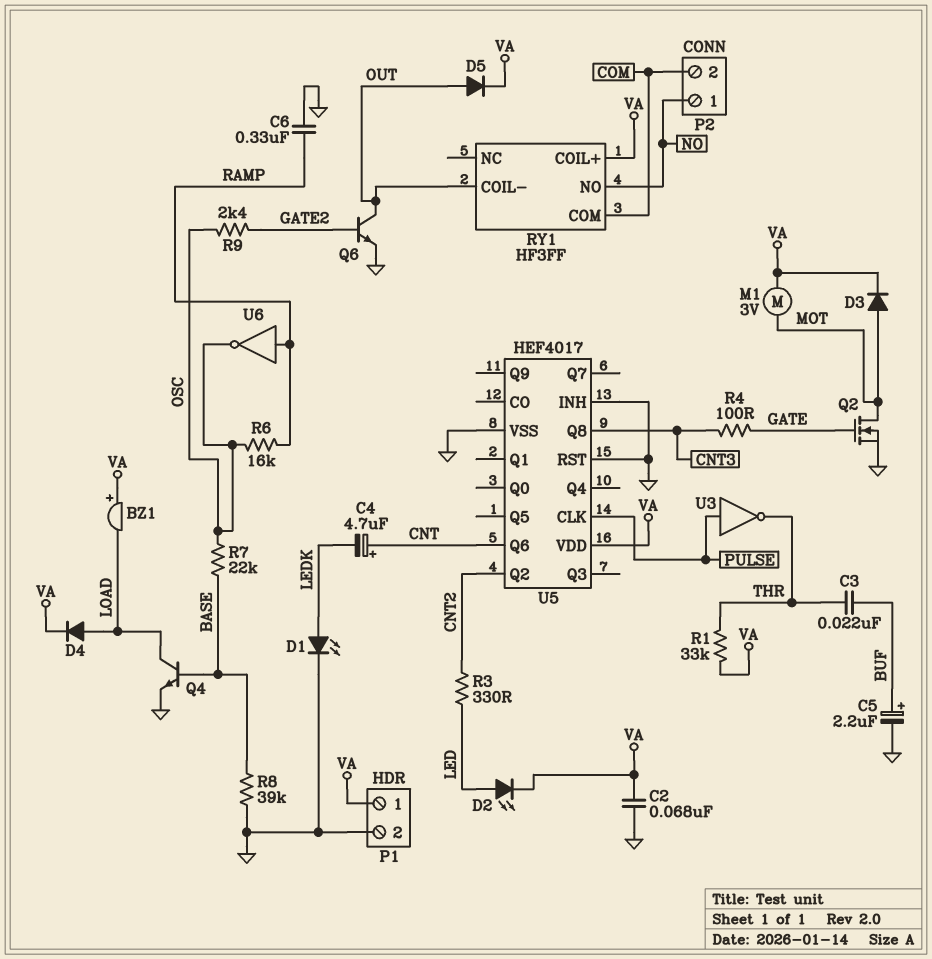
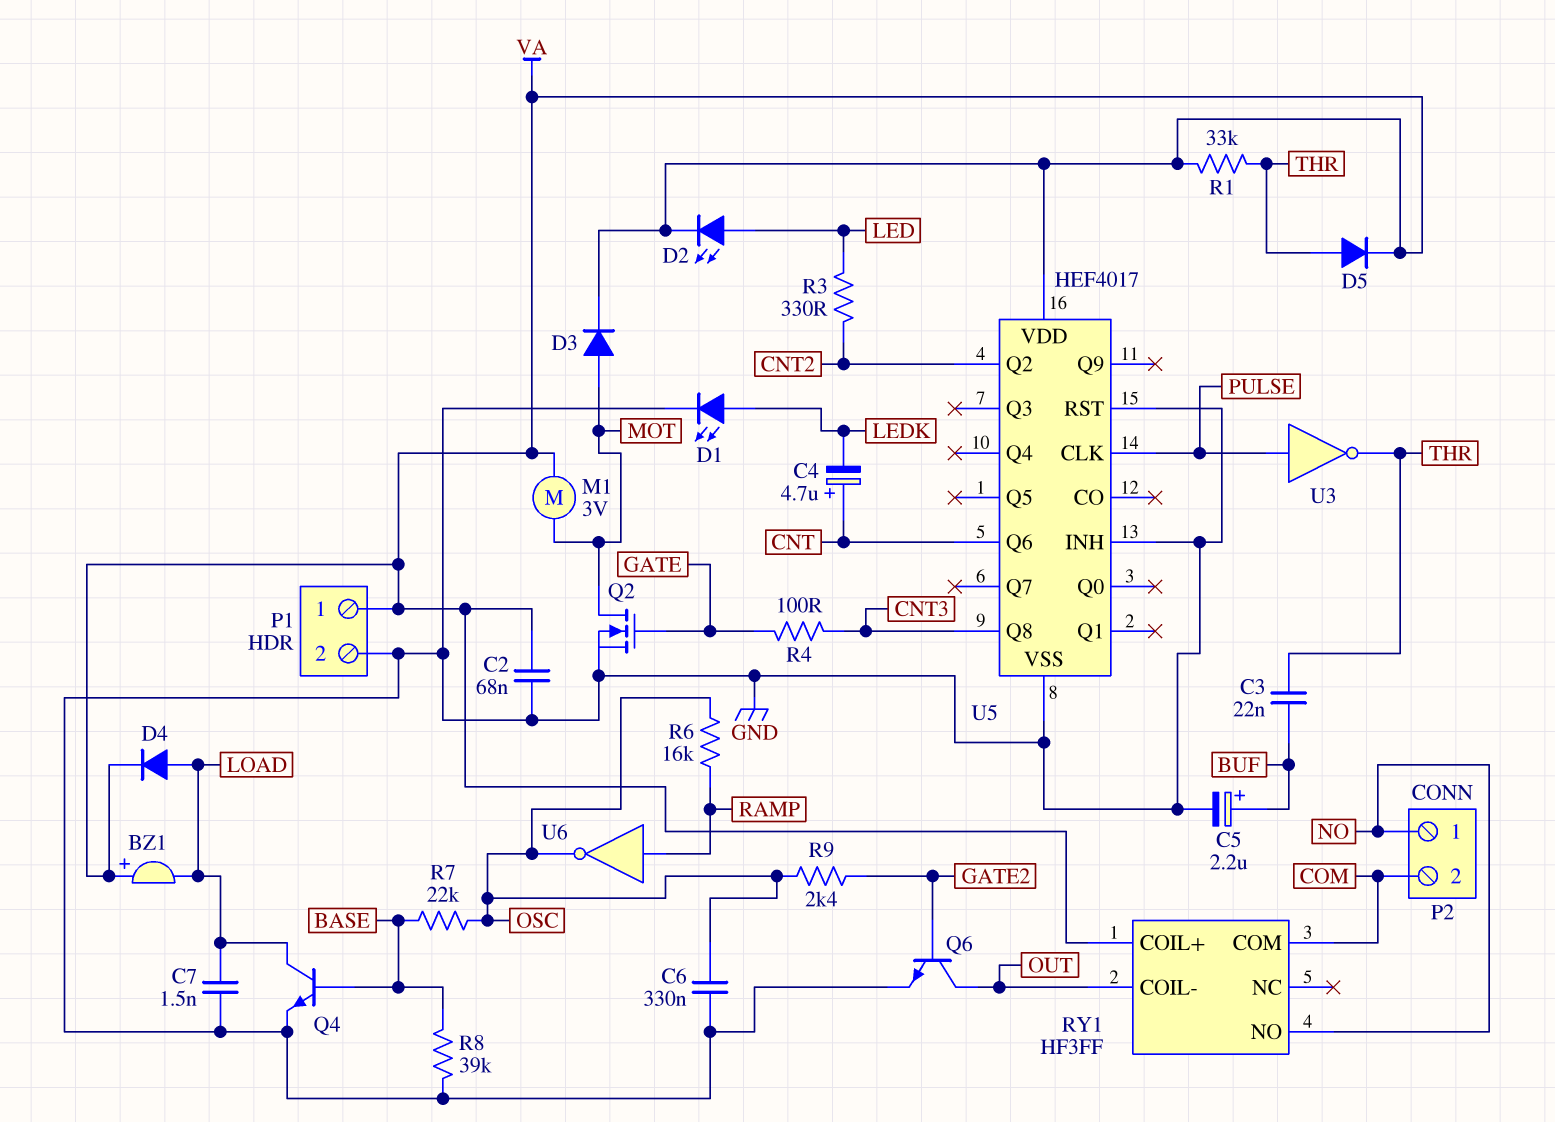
C6: 330nF (GND, RAMP) -> 330nF (GND, OSC)
C7: none -> 1.5nF (GND, LOAD)
D5: diode (A OUT, K VA) -> diode (A THR, K VA)

